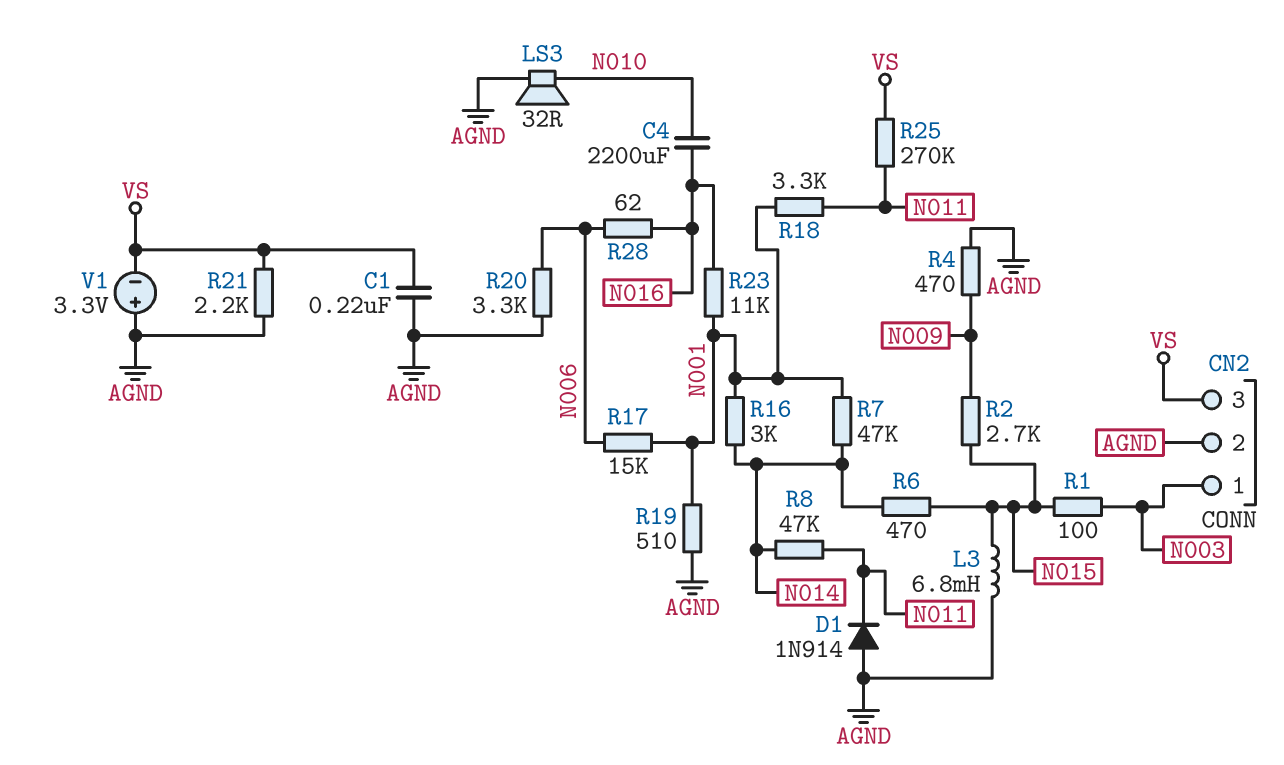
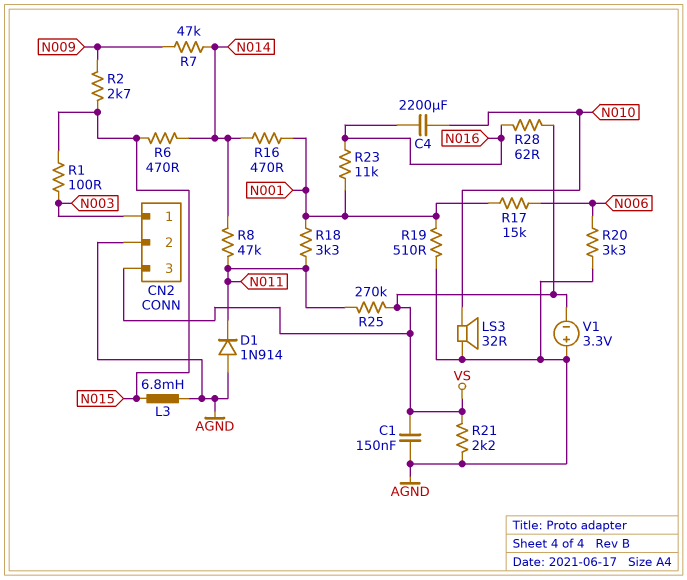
C1: 220nF (AGND, VS) -> 150nF (AGND, VS)
R4: 470 (AGND, N009) -> none
R7: 47k (N001, N014) -> 47k (N009, N014)
R16: 3k (N001, N014) -> 470 (N001, N014)
R28: 62 (N006, N016) -> 62 (N016, VS)

